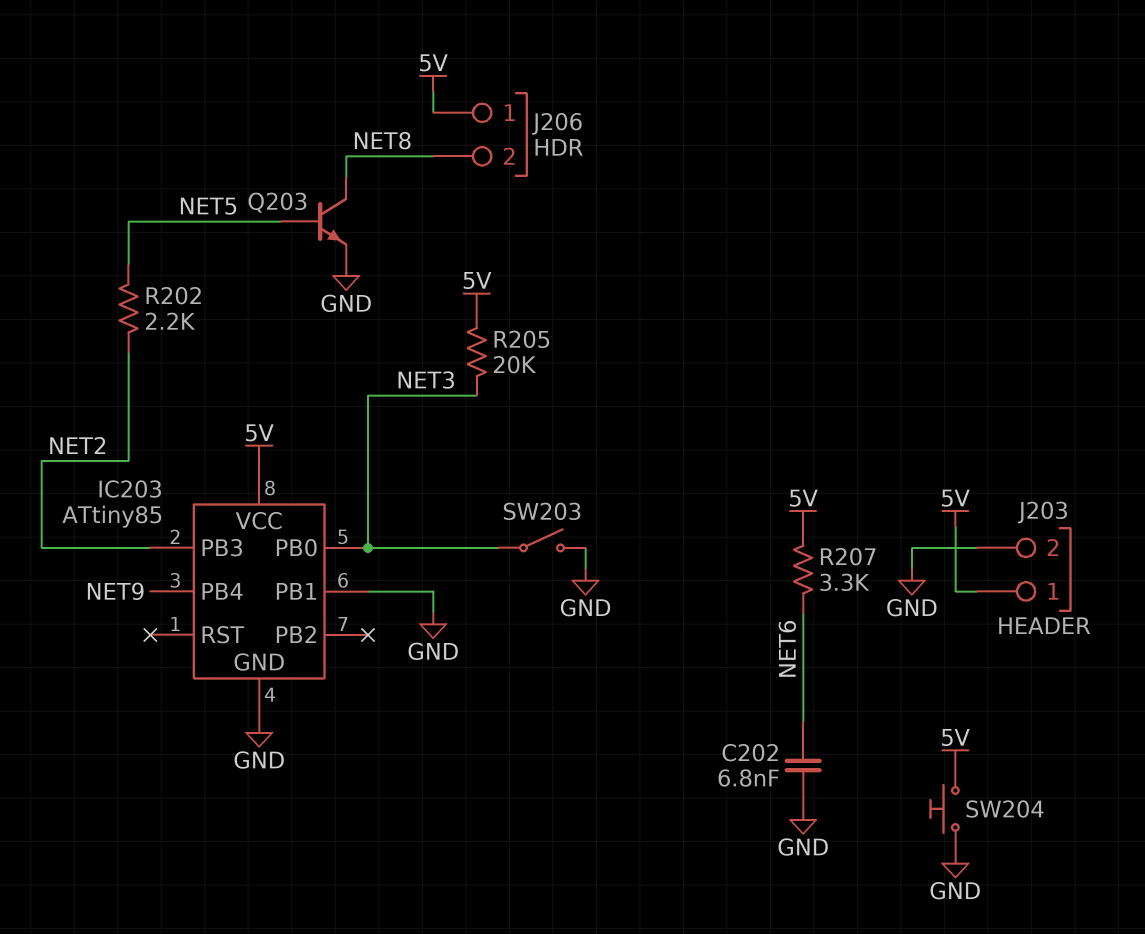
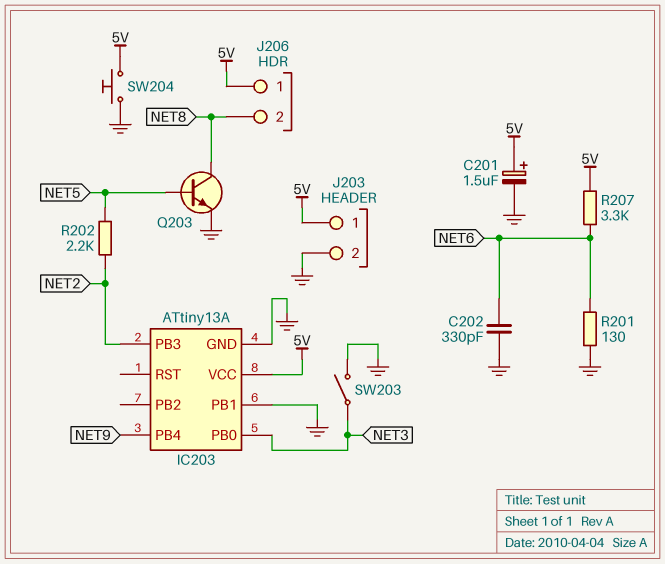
C201: none -> 1.5uF (plus 5V, minus GND)
C202: 6.8nF (GND, NET6) -> 330pF (GND, NET6)
IC203: ATtiny85 -> ATtiny13A
R201: none -> 130 (GND, NET6)
R205: 20k (5V, NET3) -> none

